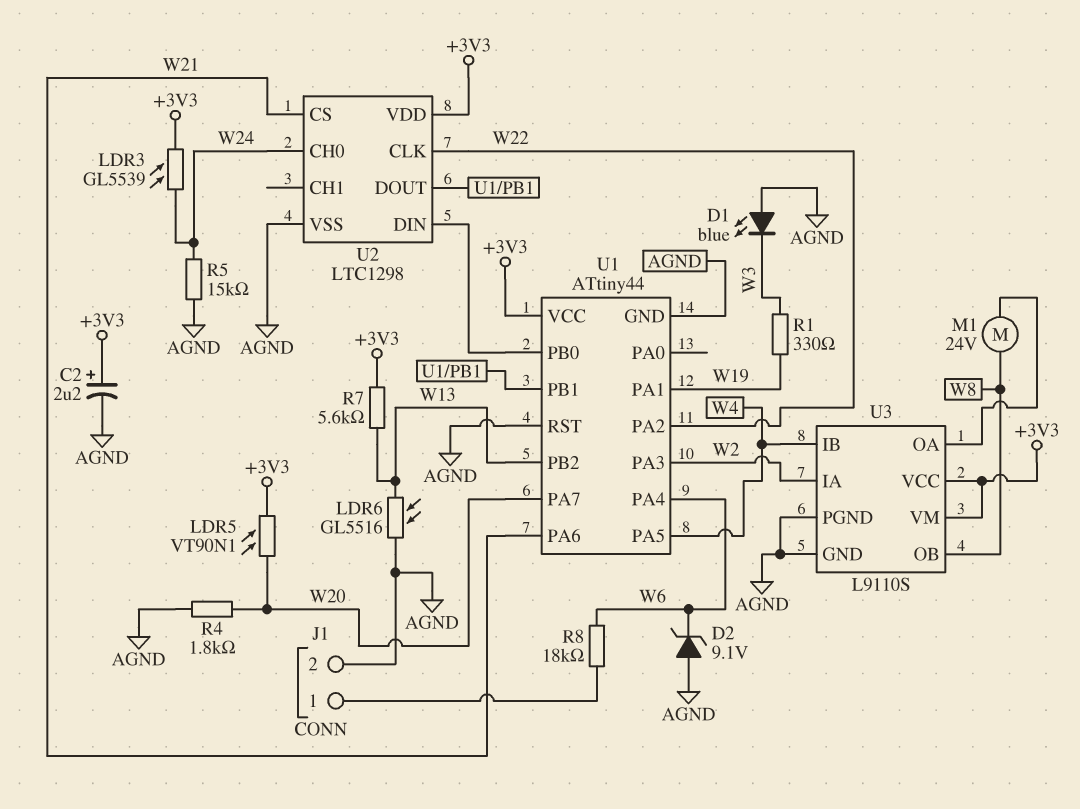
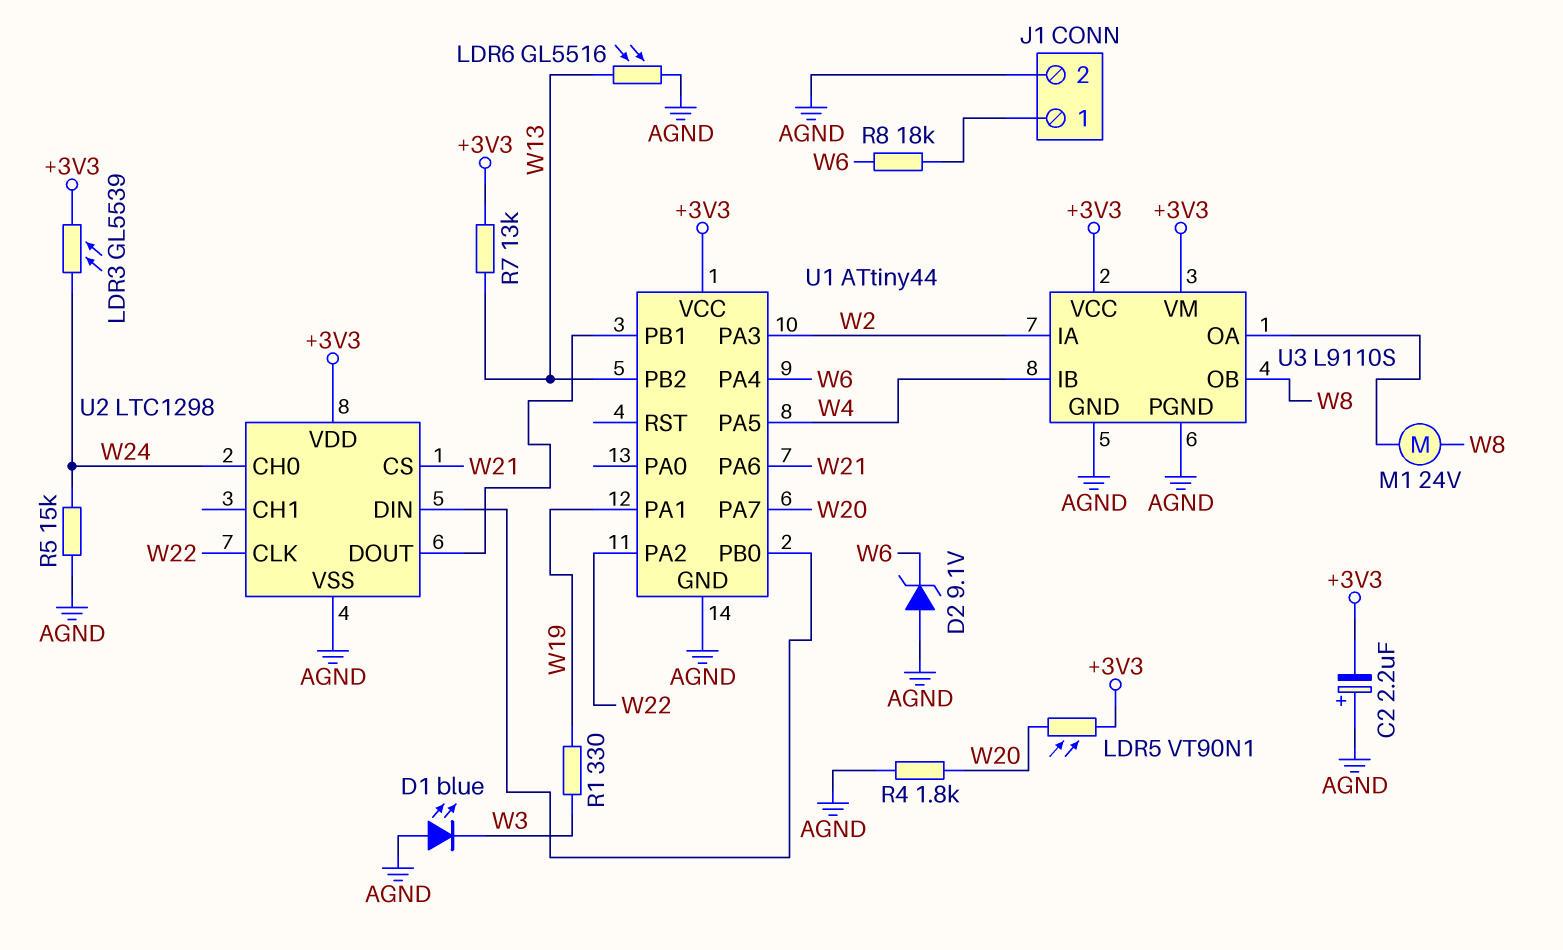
C2: 2.2uF (plus +3V3, minus AGND) -> 2.2uF (plus AGND, minus +3V3)
R7: 5.6k (+3V3, W13) -> 13k (+3V3, W13)
U1 pin RST: AGND -> none

